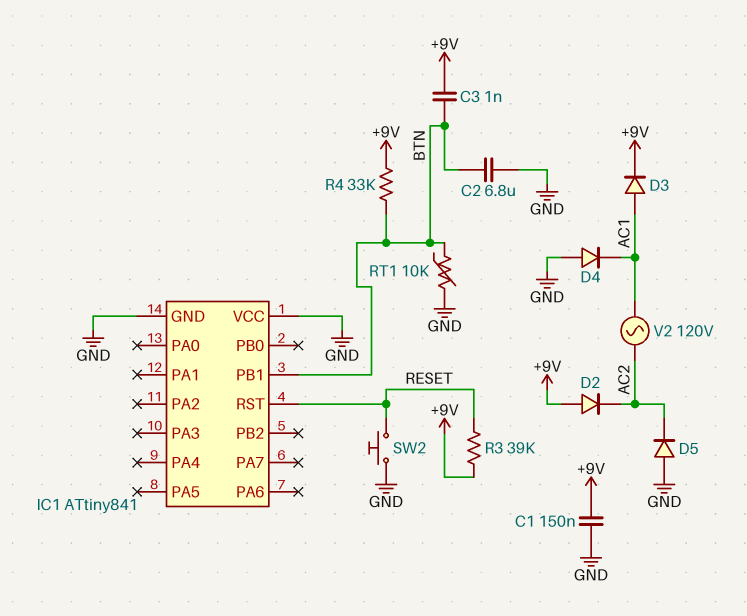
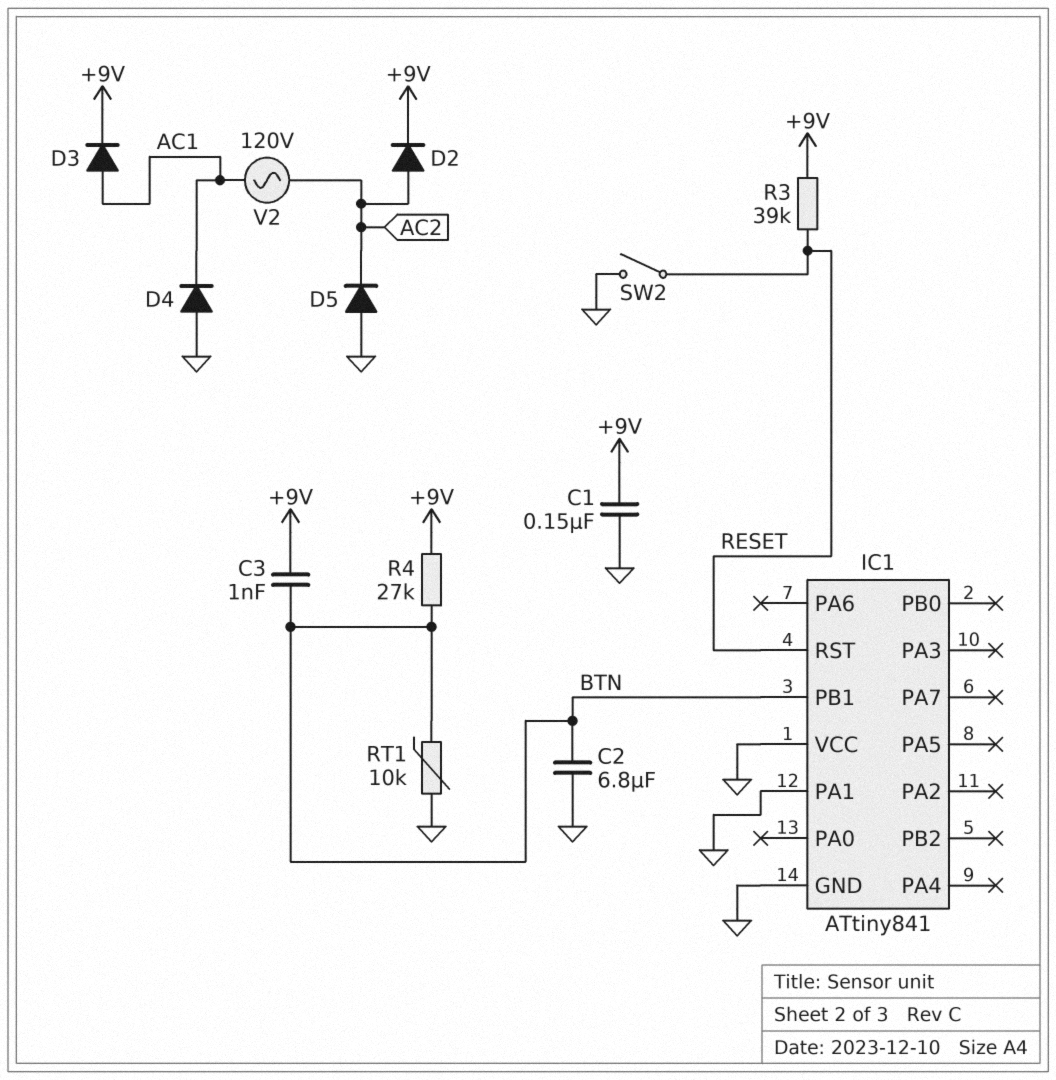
D2: diode (A +9V, K AC2) -> diode (A AC2, K +9V)
IC1 pin PA1: none -> GND
R4: 33k (+9V, BTN) -> 27k (+9V, BTN)
SW2: button (GND, RESET) -> switch (GND, RESET)

